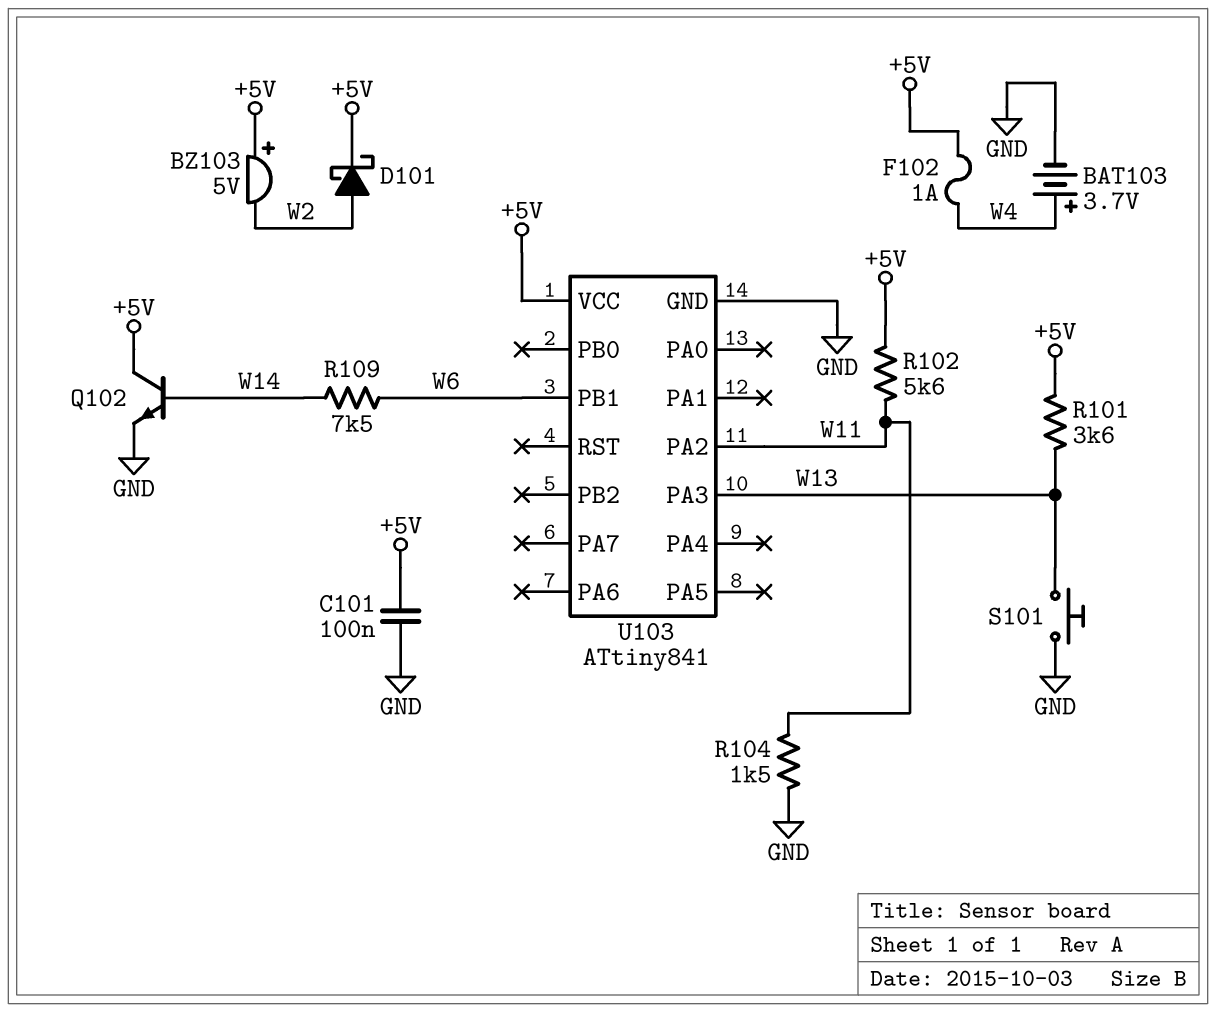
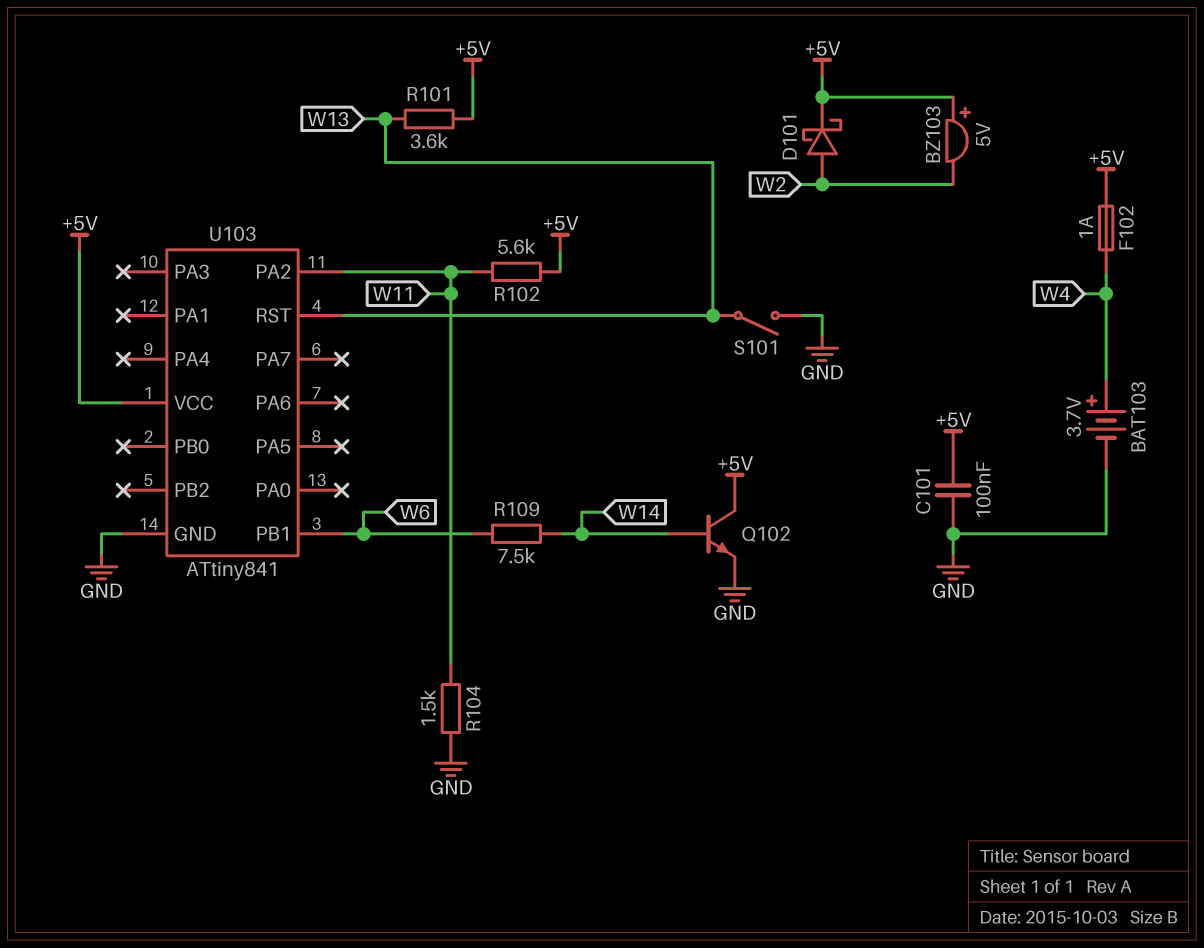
S101: button (GND, W13) -> switch (GND, W13)
U103 pin PA3: W13 -> none
U103 pin RST: none -> W13

